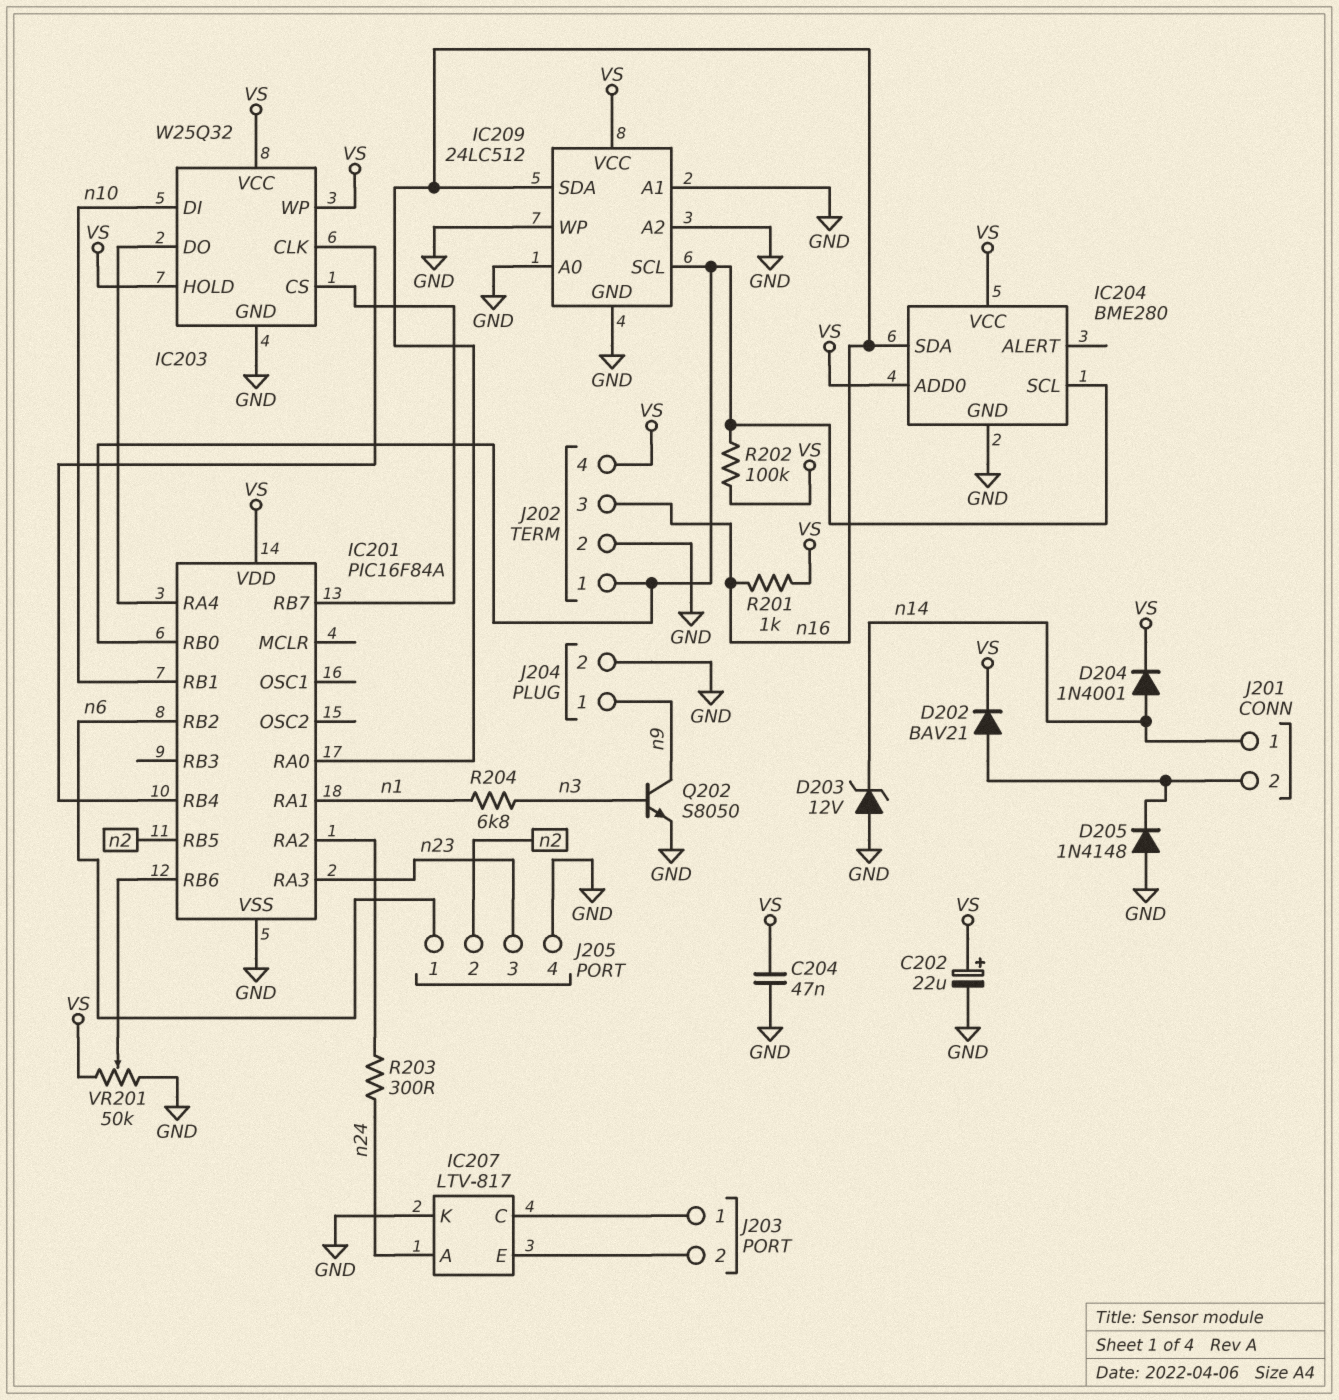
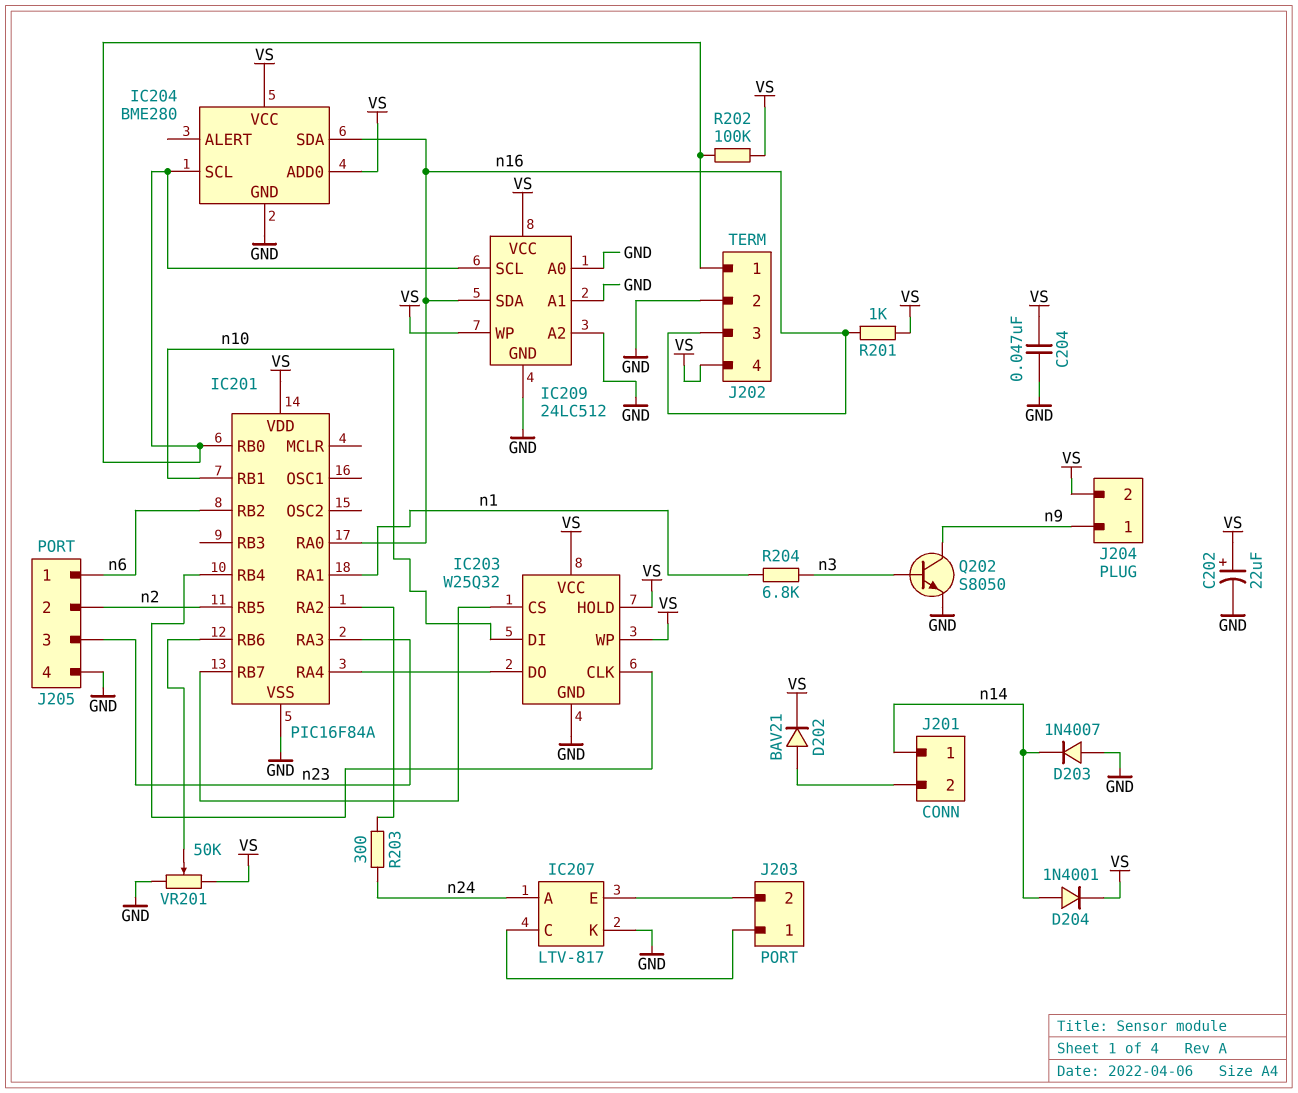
D203: zener 12V (A GND, K n14) -> diode 1N4007 (A GND, K n14)
D205: diode 1N4148 (A GND, K J201/2) -> none
IC209 pin WP: GND -> VS
J204 pin 2: GND -> VS

